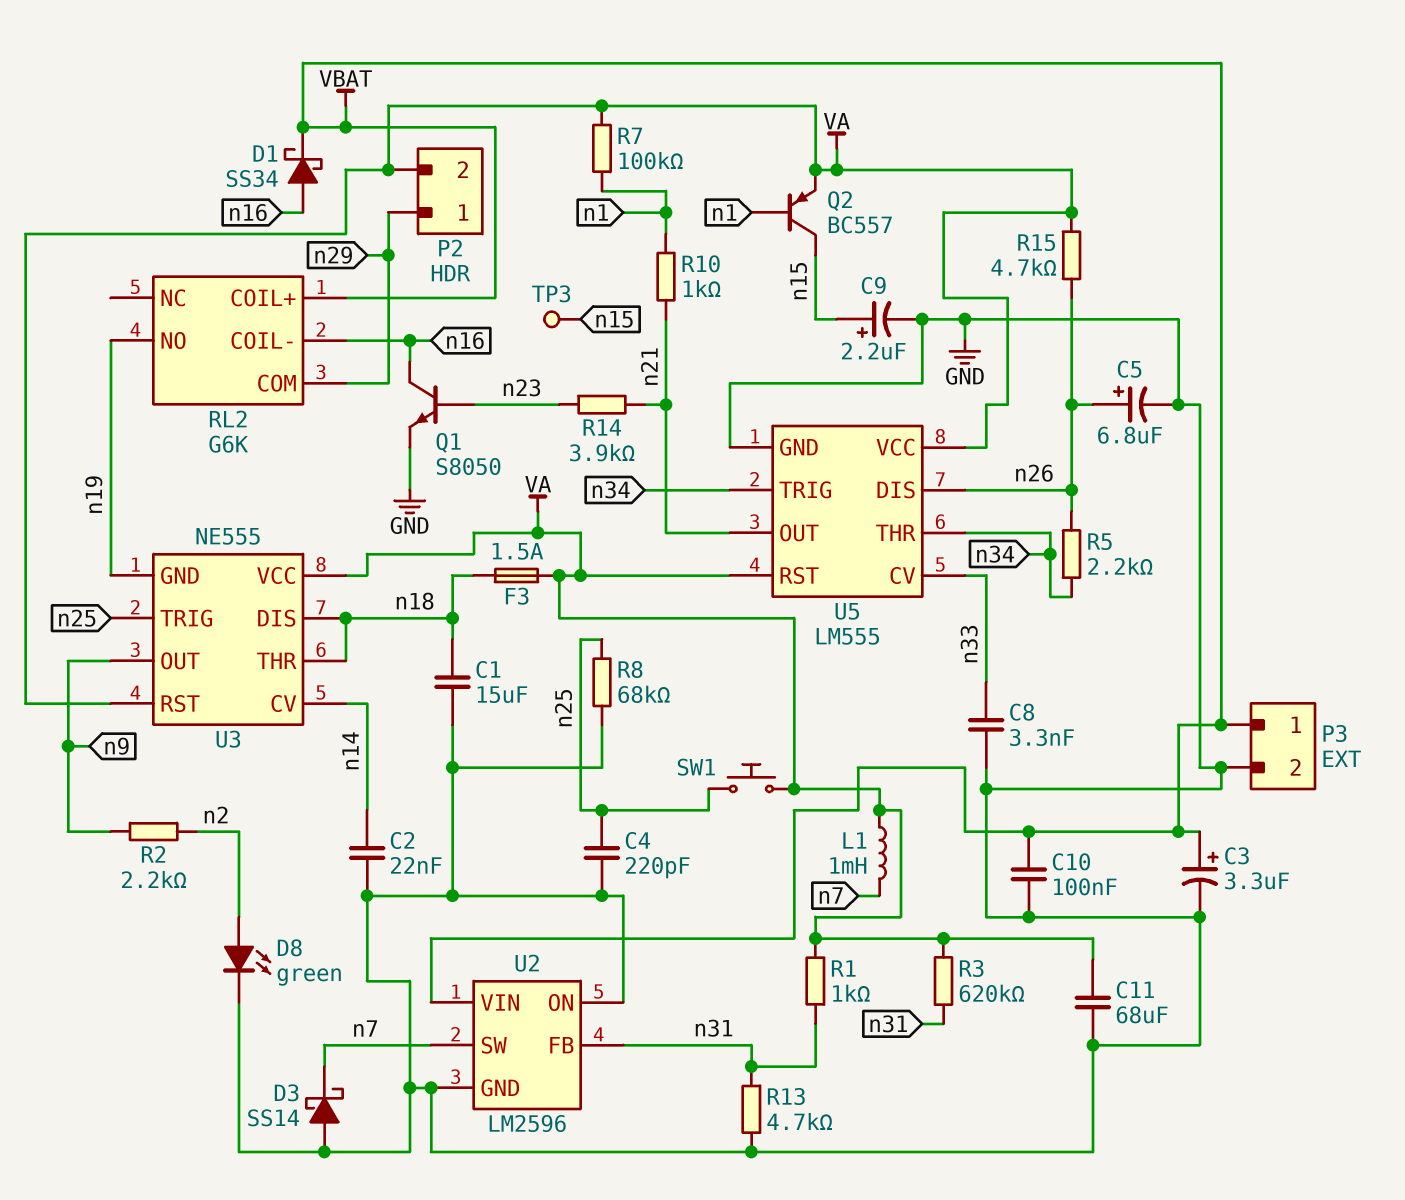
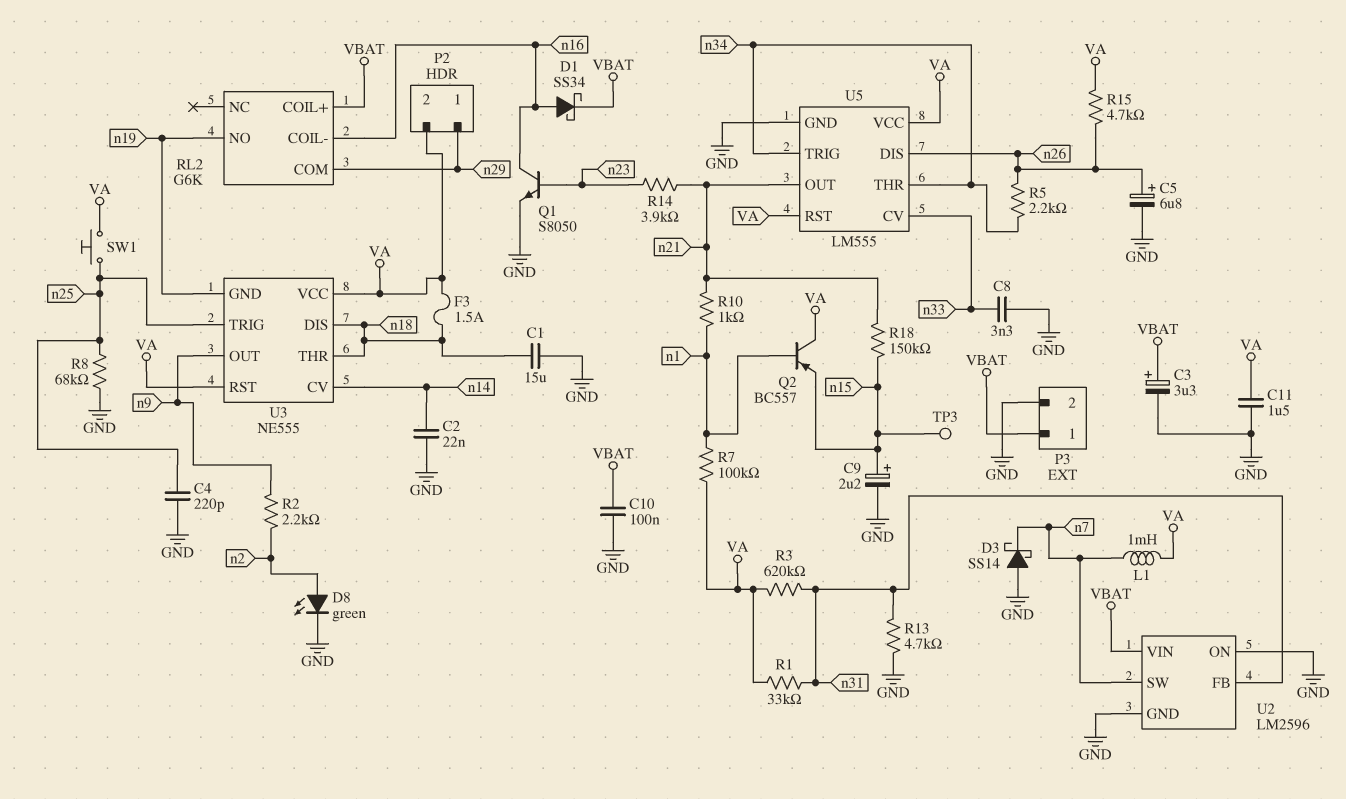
C11: 68uF (GND, VA) -> 1.5uF (GND, VA)
Q2: PNP BC557 (B n1, C n15, E VA) -> PNP BC557 (B n1, C VA, E n15)
R1: 1k (VA, n31) -> 33k (VA, n31)
R18: none -> 150k (n15, n21)

